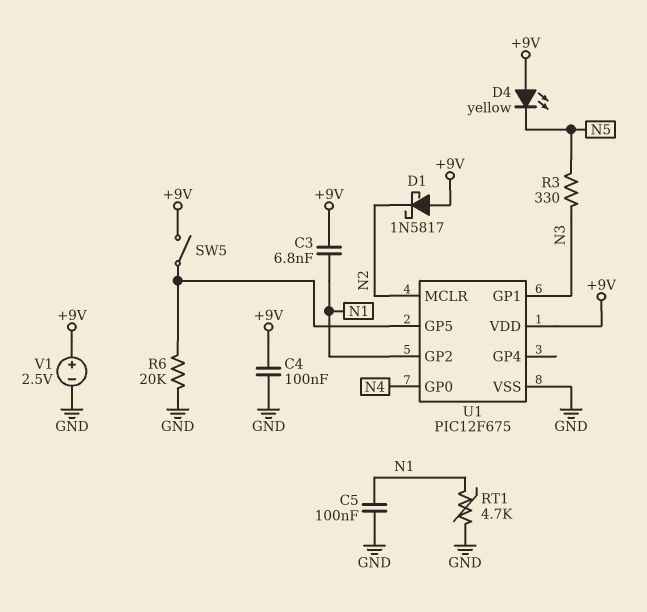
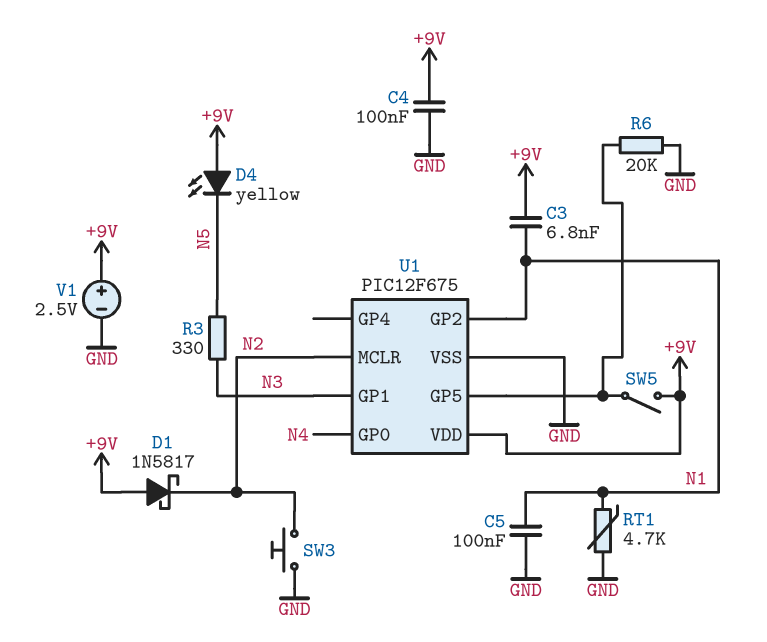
SW3: none -> button (GND, N2)

